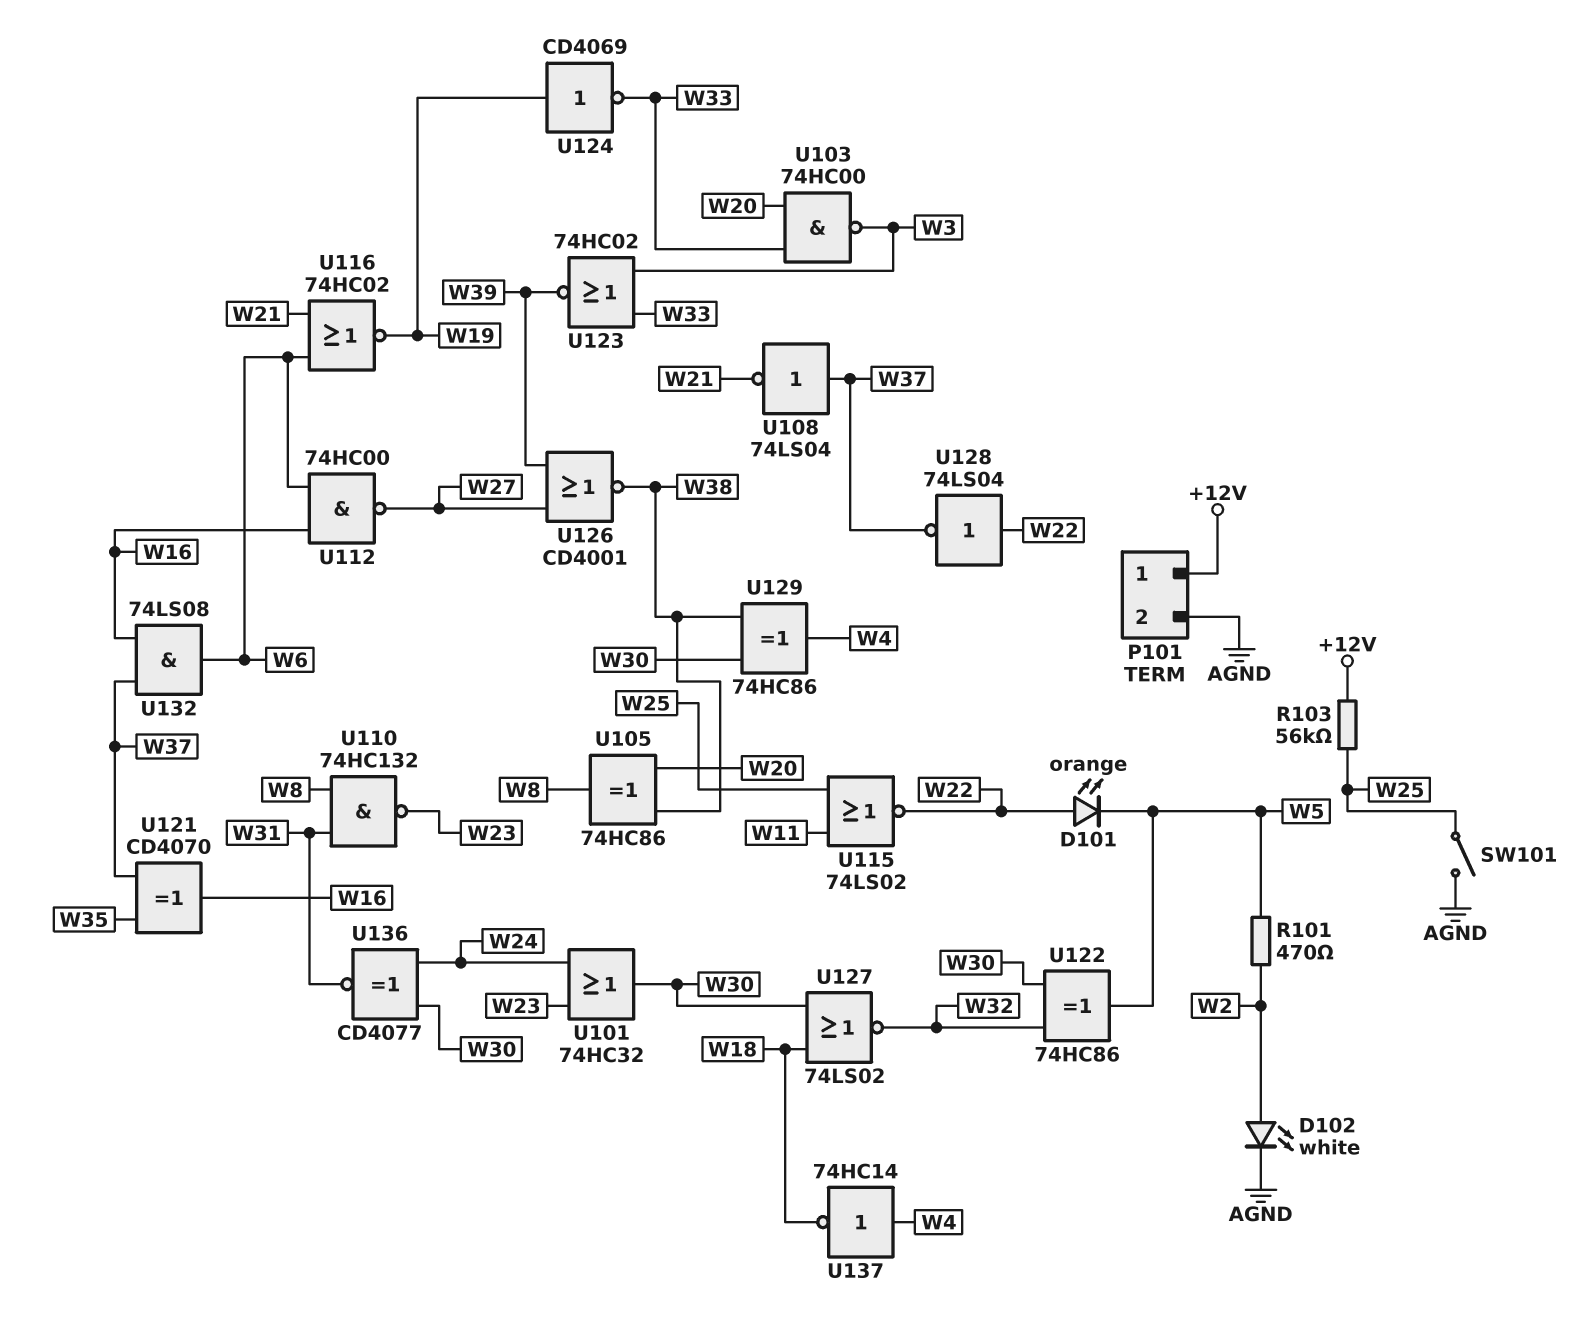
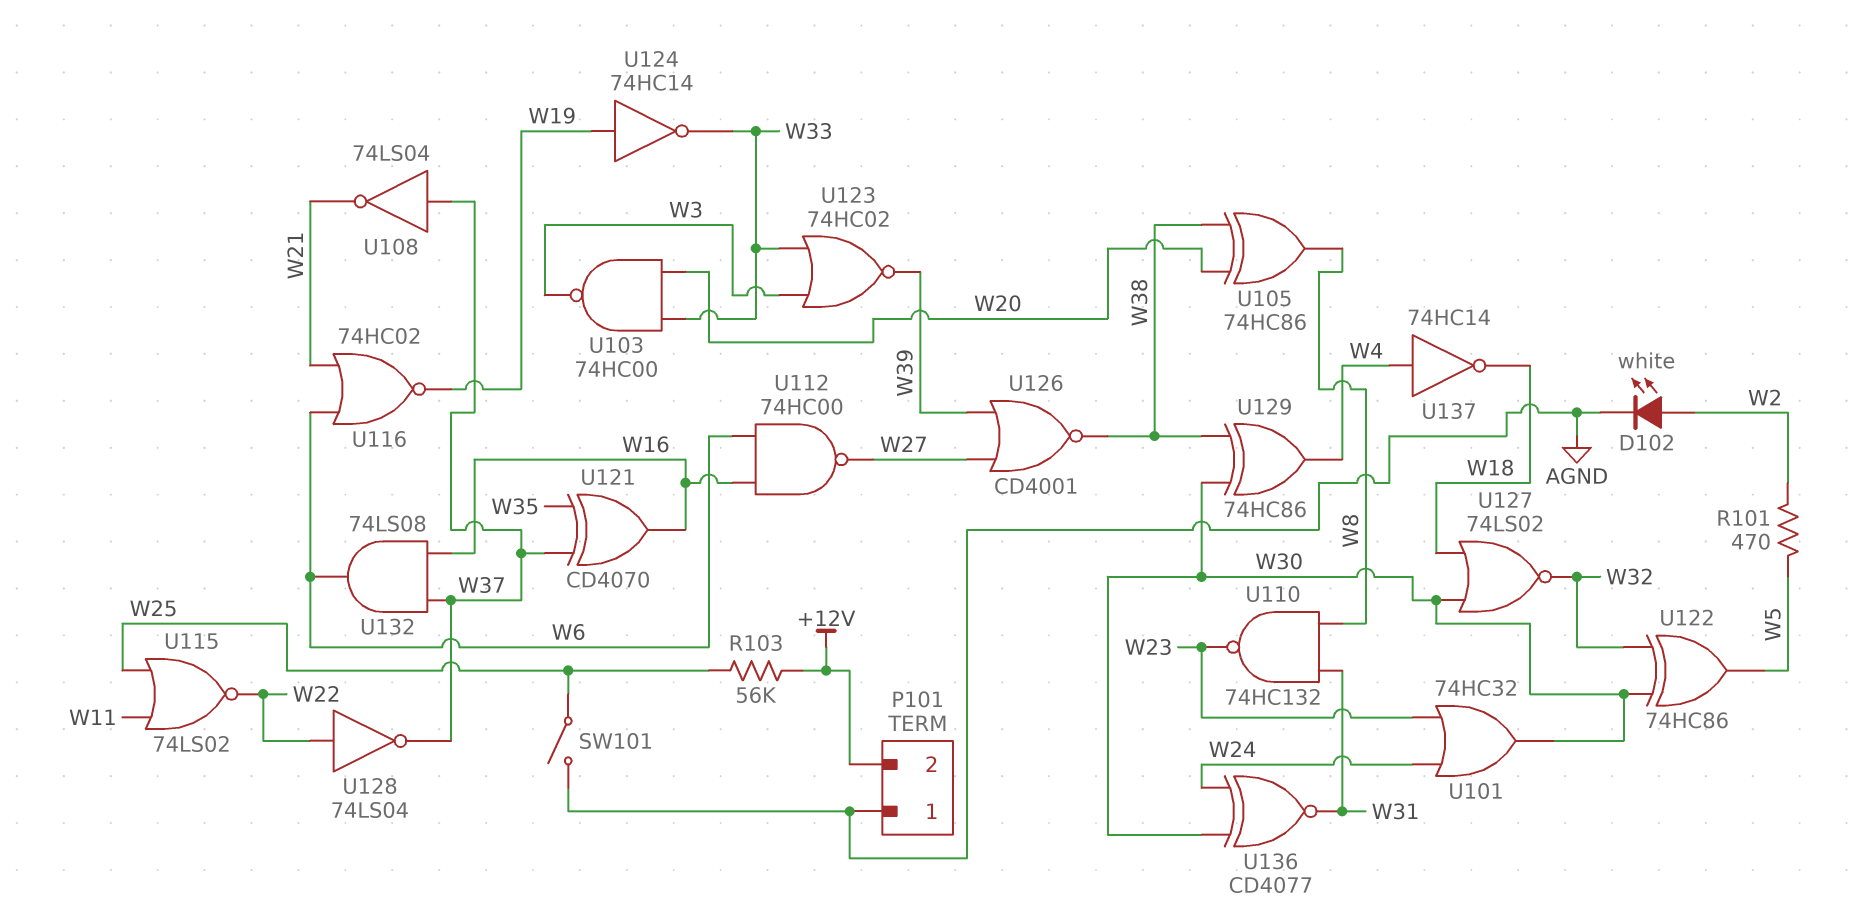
D101: LED orange (A W22, K W5) -> none
P101 pin 1: +12V -> AGND
P101 pin 2: AGND -> +12V
U124: NOT CD4069 (in W19, out W33) -> NOT 74HC14 (in W19, out W33)

